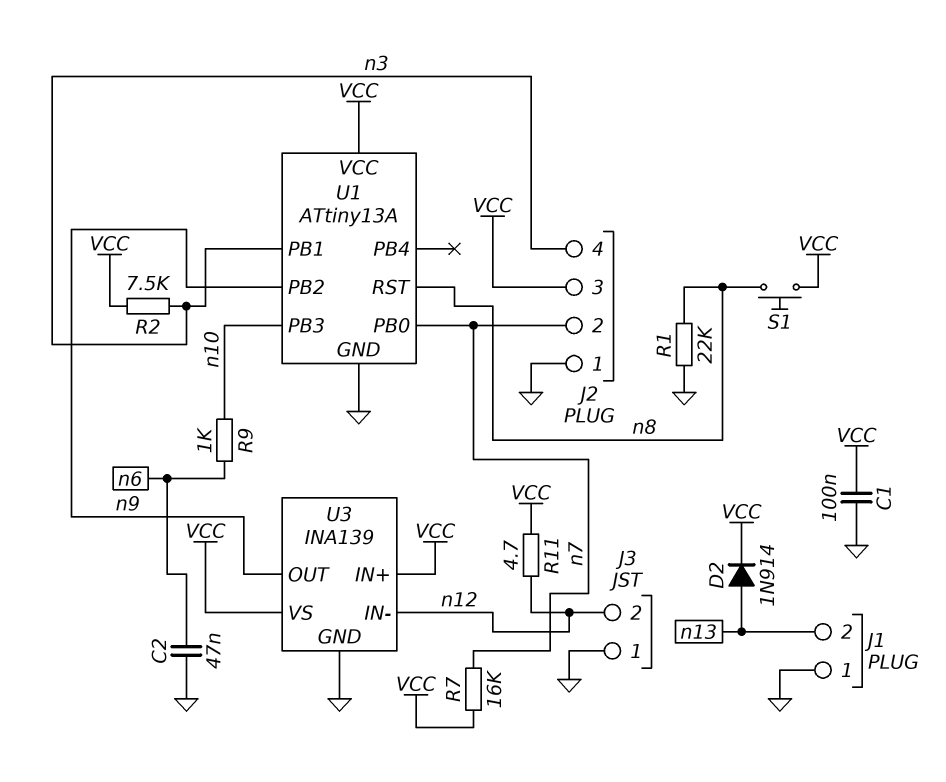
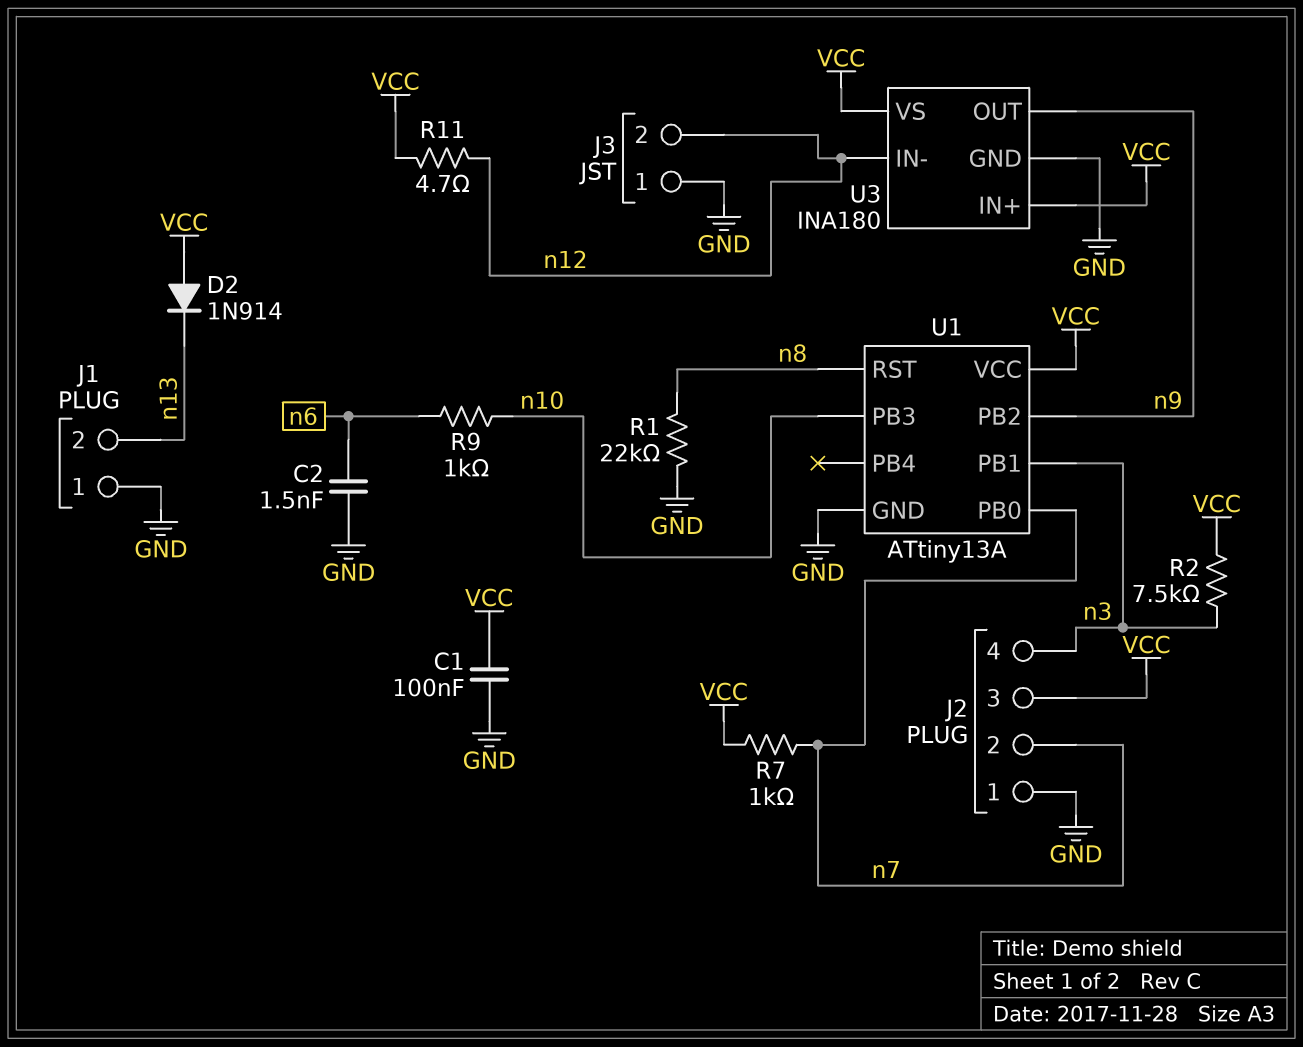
C2: 47nF (GND, n6) -> 1.5nF (GND, n6)
D2: diode 1N914 (A n13, K VCC) -> diode 1N914 (A VCC, K n13)
R7: 16k (VCC, n7) -> 1k (VCC, n7)
S1: button (VCC, n8) -> none
U3: INA139 -> INA180

